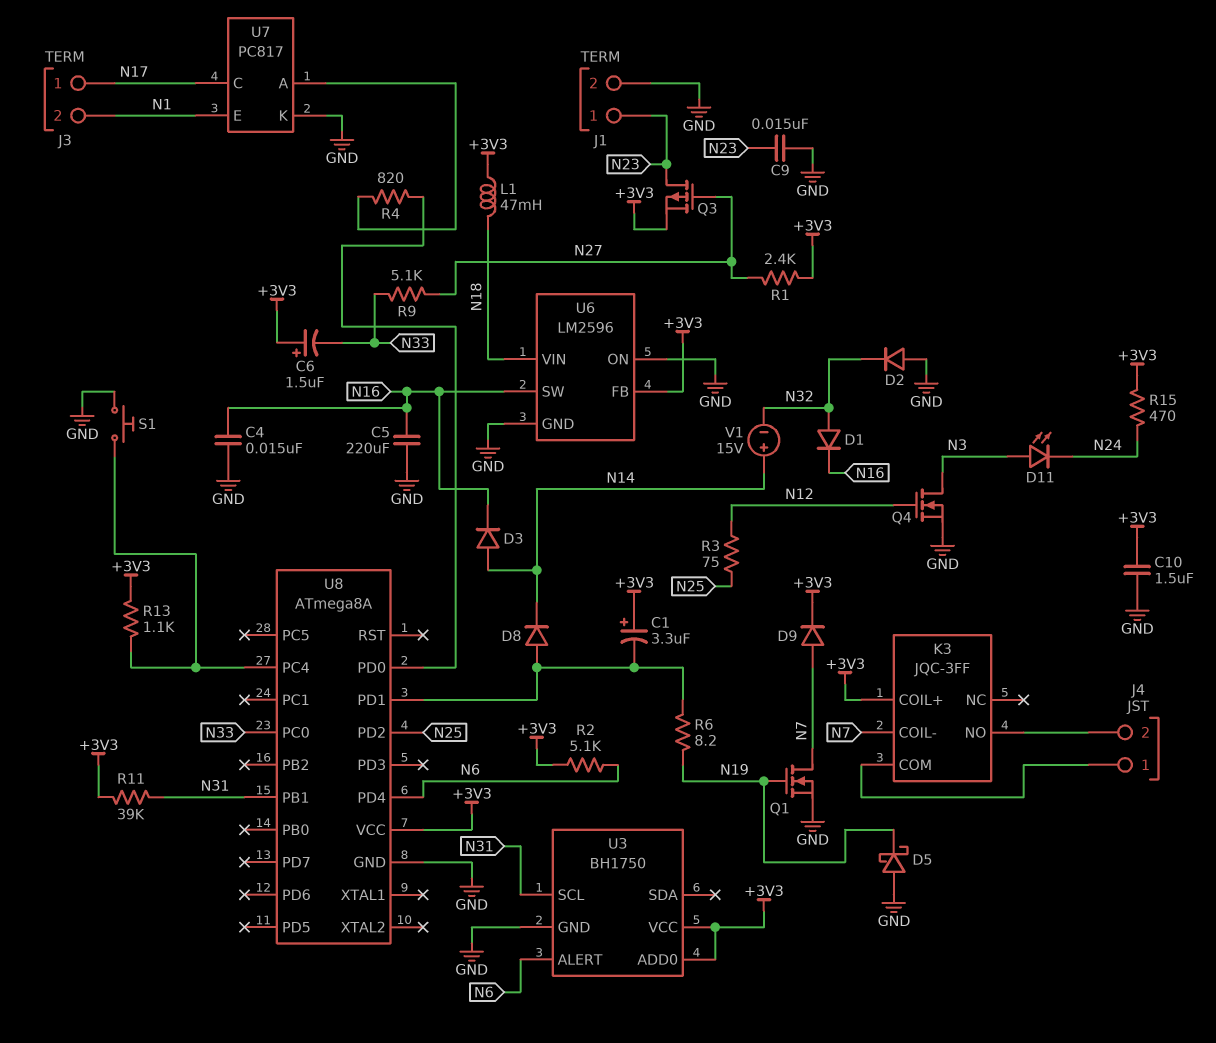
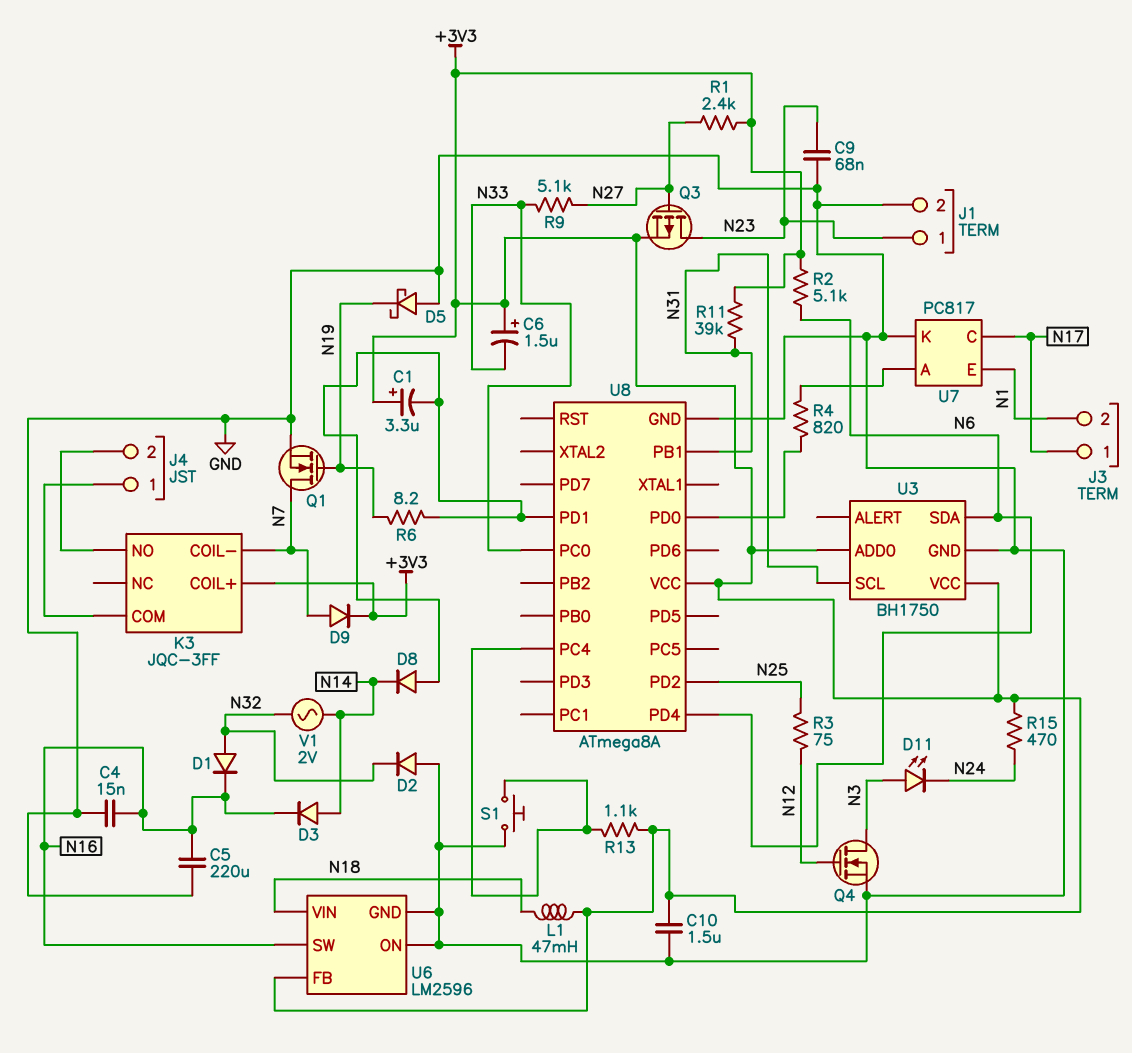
C9: 15nF (GND, N23) -> 68nF (GND, N23)
U3 pin ALERT: N6 -> none
U3 pin SDA: none -> N6
V1: 15V (plus N14, minus N32) -> AC 2V (N14, N32)

